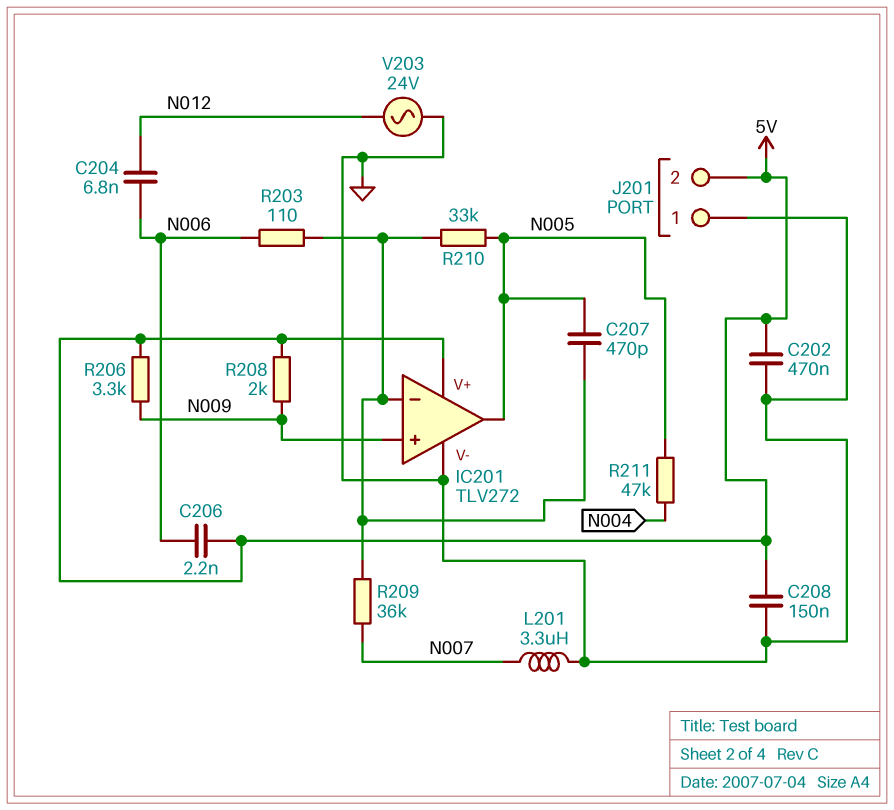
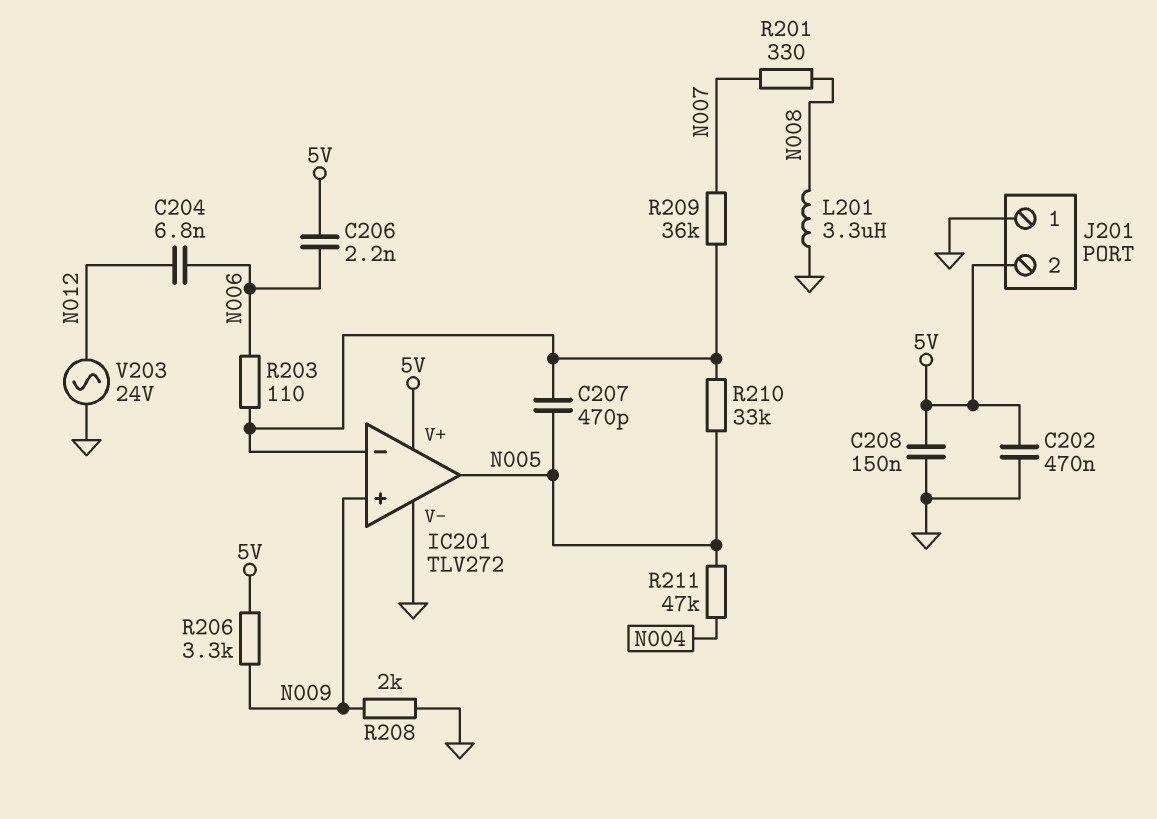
L201: 3.3uH (GND, N007) -> 3.3uH (GND, N008)
R201: none -> 330 (N007, N008)
R208: 2k (5V, N009) -> 2k (GND, N009)

